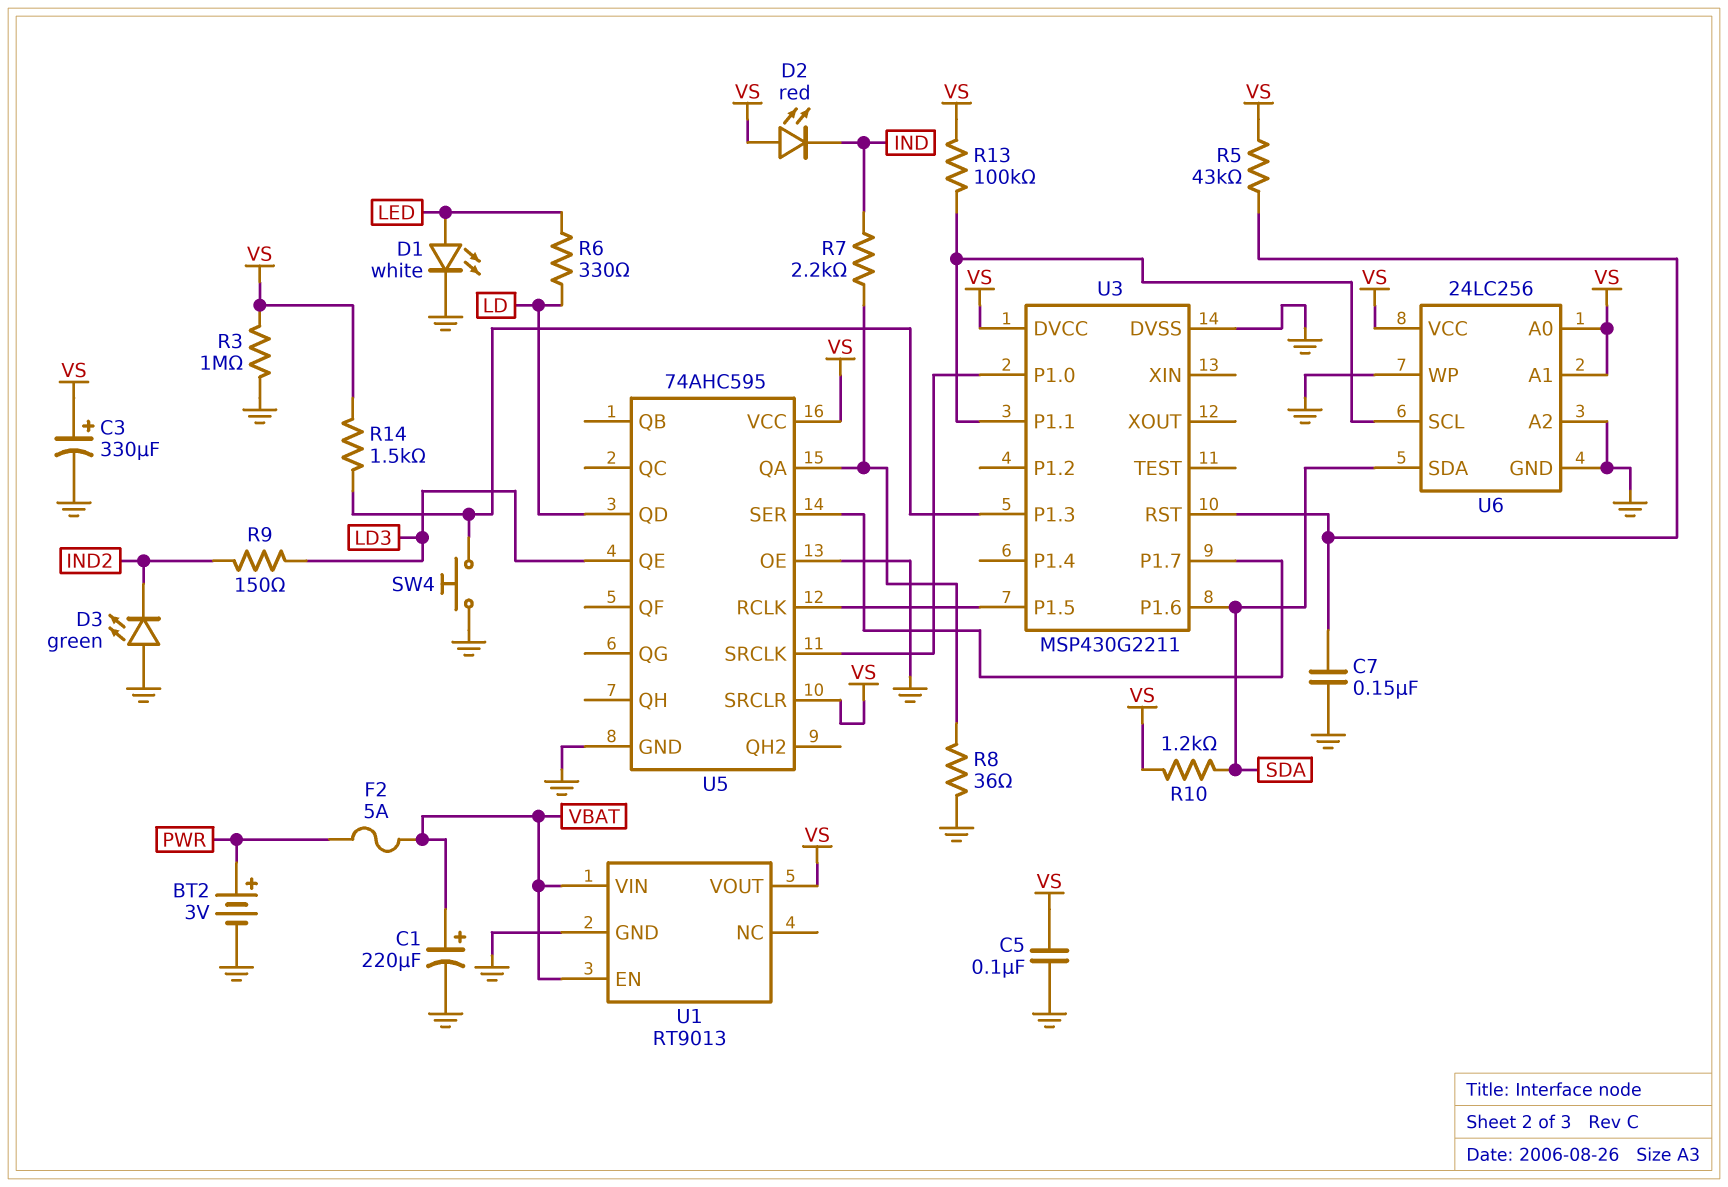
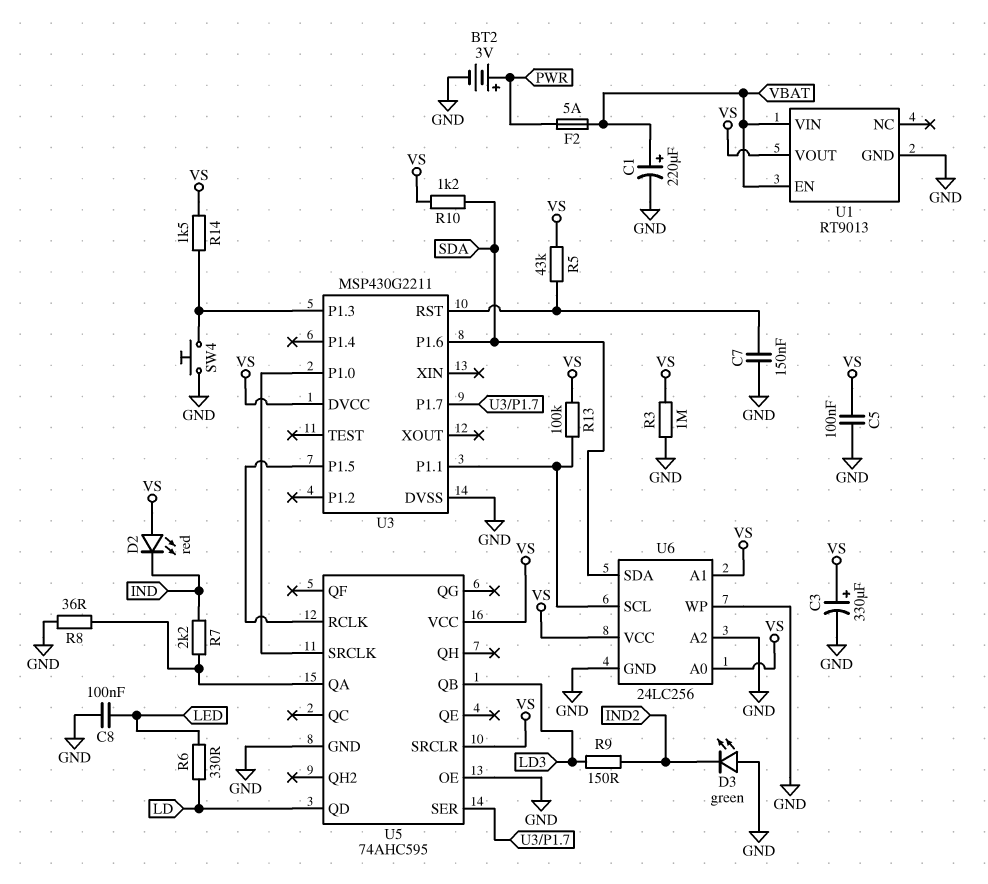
C8: none -> 100nF (GND, LED)
D1: LED white (A LED, K GND) -> none
U5 pin QB: none -> LD3
U5 pin QE: LD3 -> none

